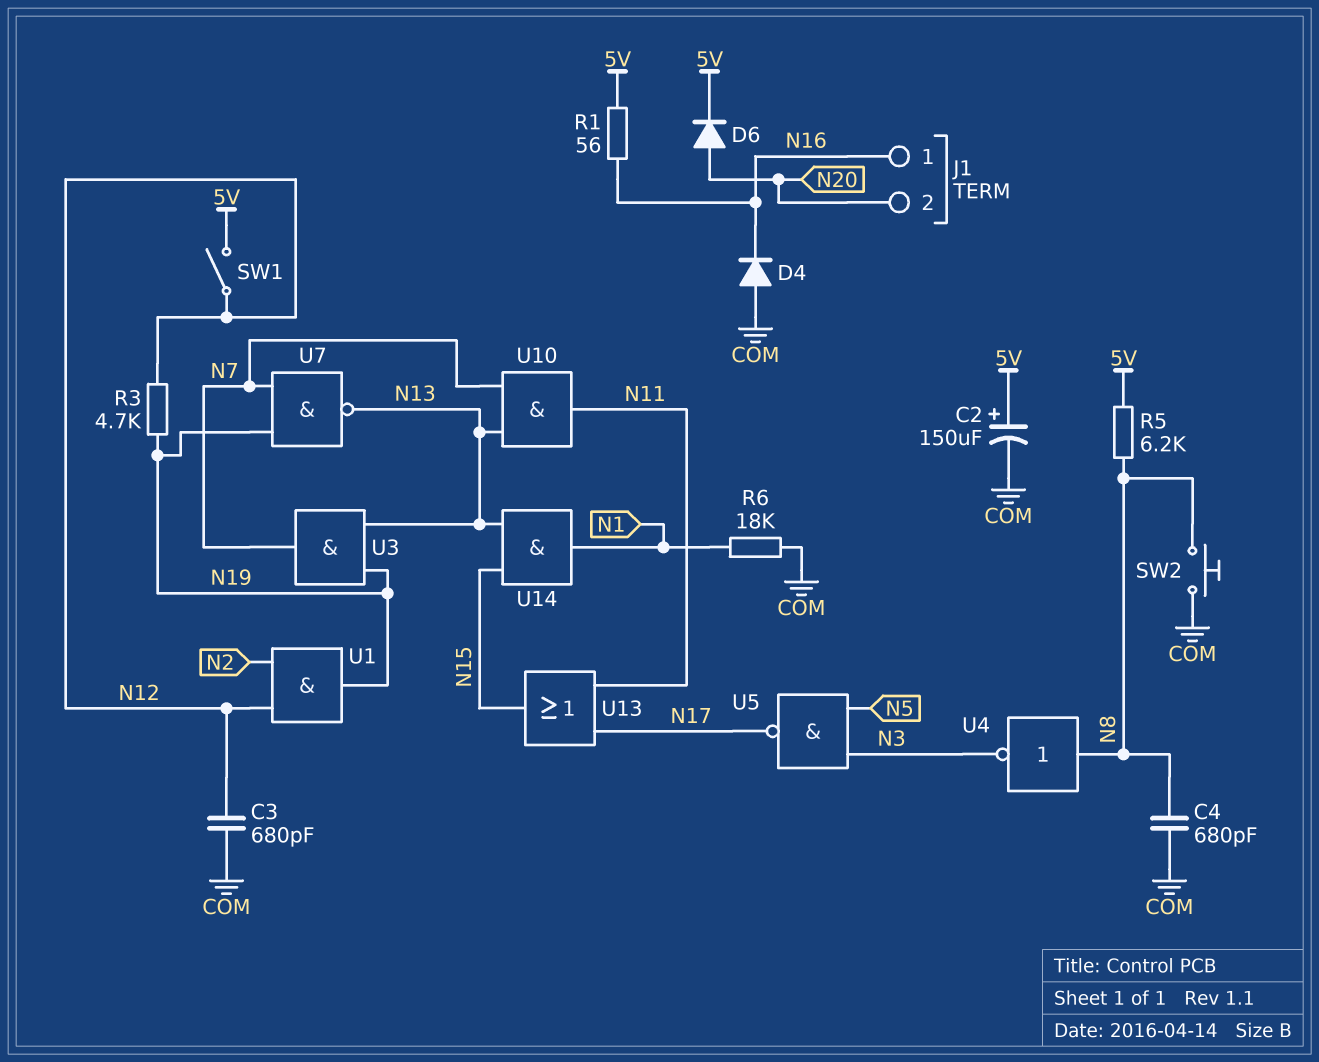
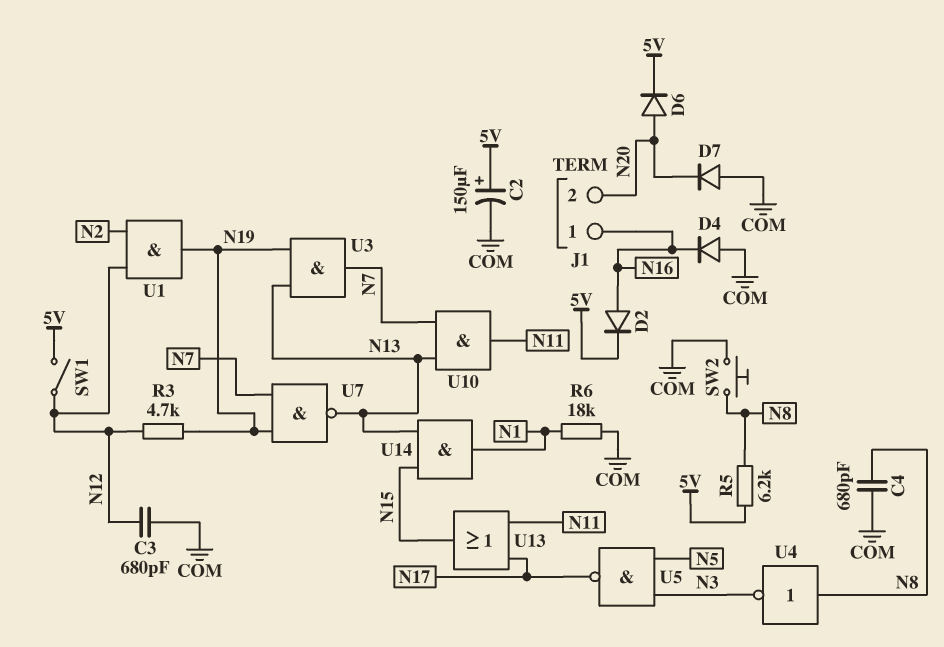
D2: none -> diode (A N16, K 5V)
D7: none -> diode (A COM, K N20)
R1: 56 (5V, N16) -> none

